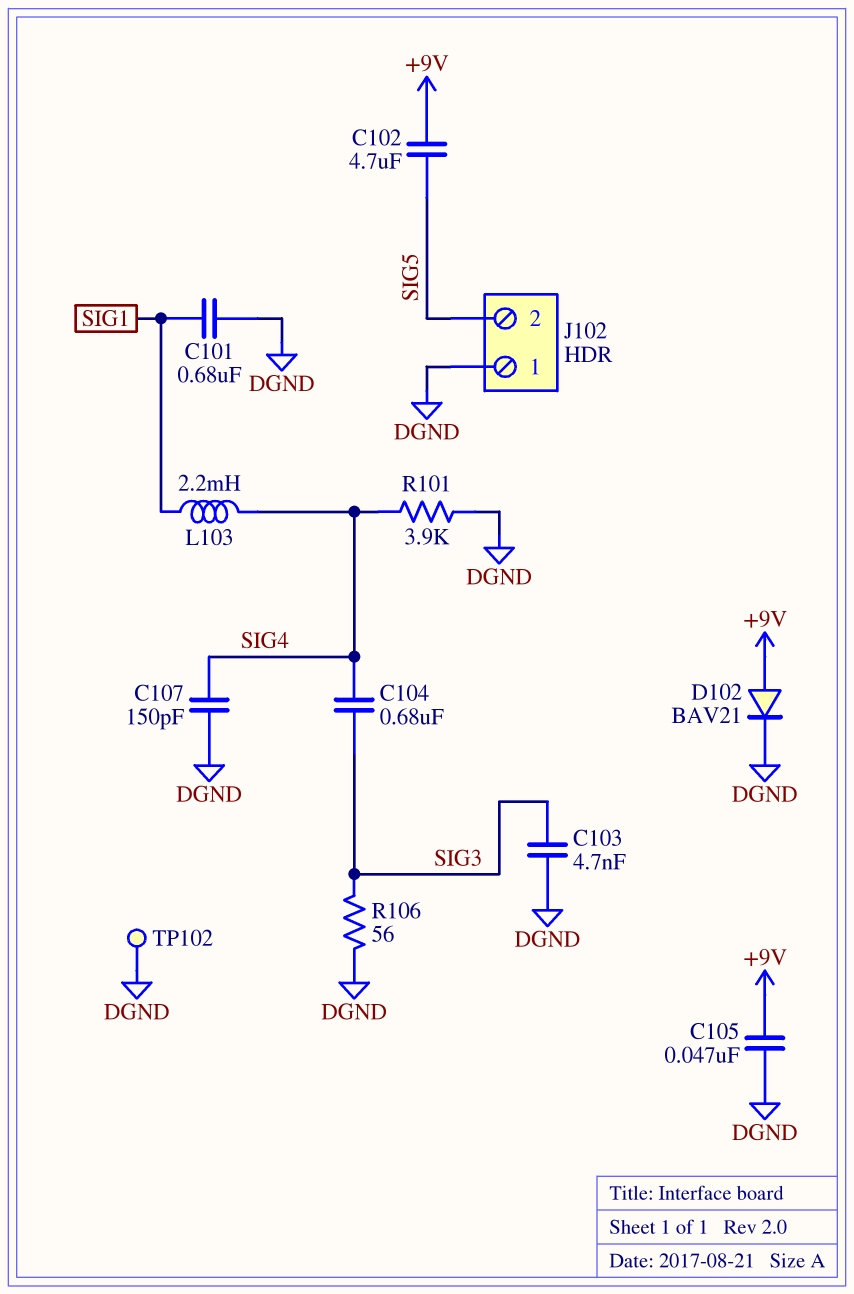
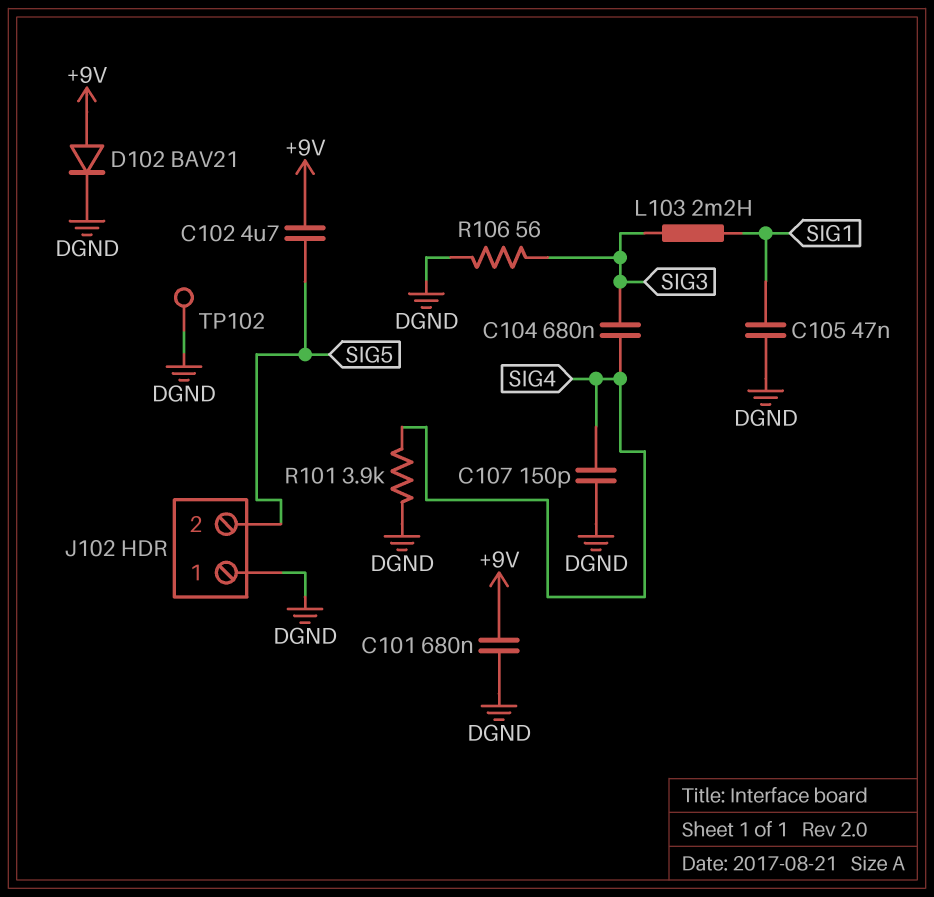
C101: 680nF (DGND, SIG1) -> 680nF (+9V, DGND)
C103: 4.7nF (DGND, SIG3) -> none
C105: 47nF (+9V, DGND) -> 47nF (DGND, SIG1)
L103: 2.2mH (SIG1, SIG4) -> 2.2mH (SIG1, SIG3)

